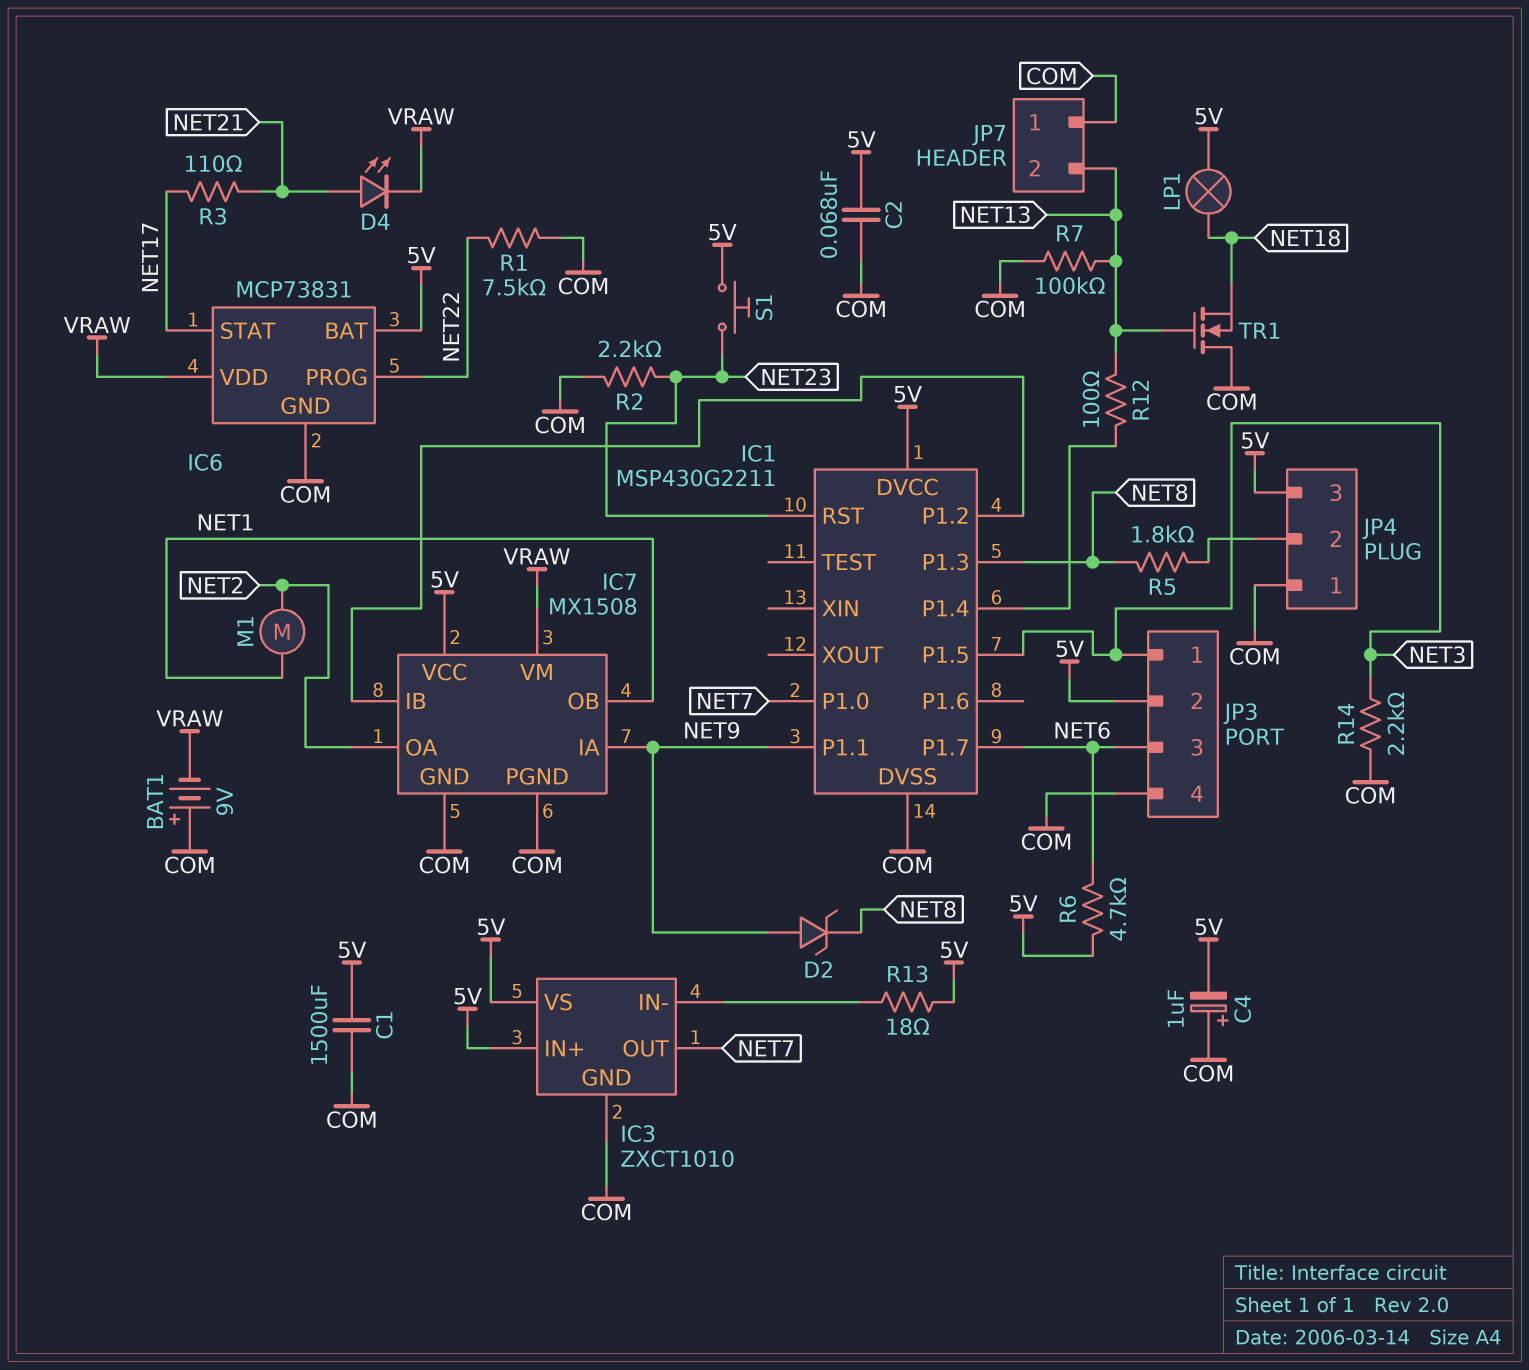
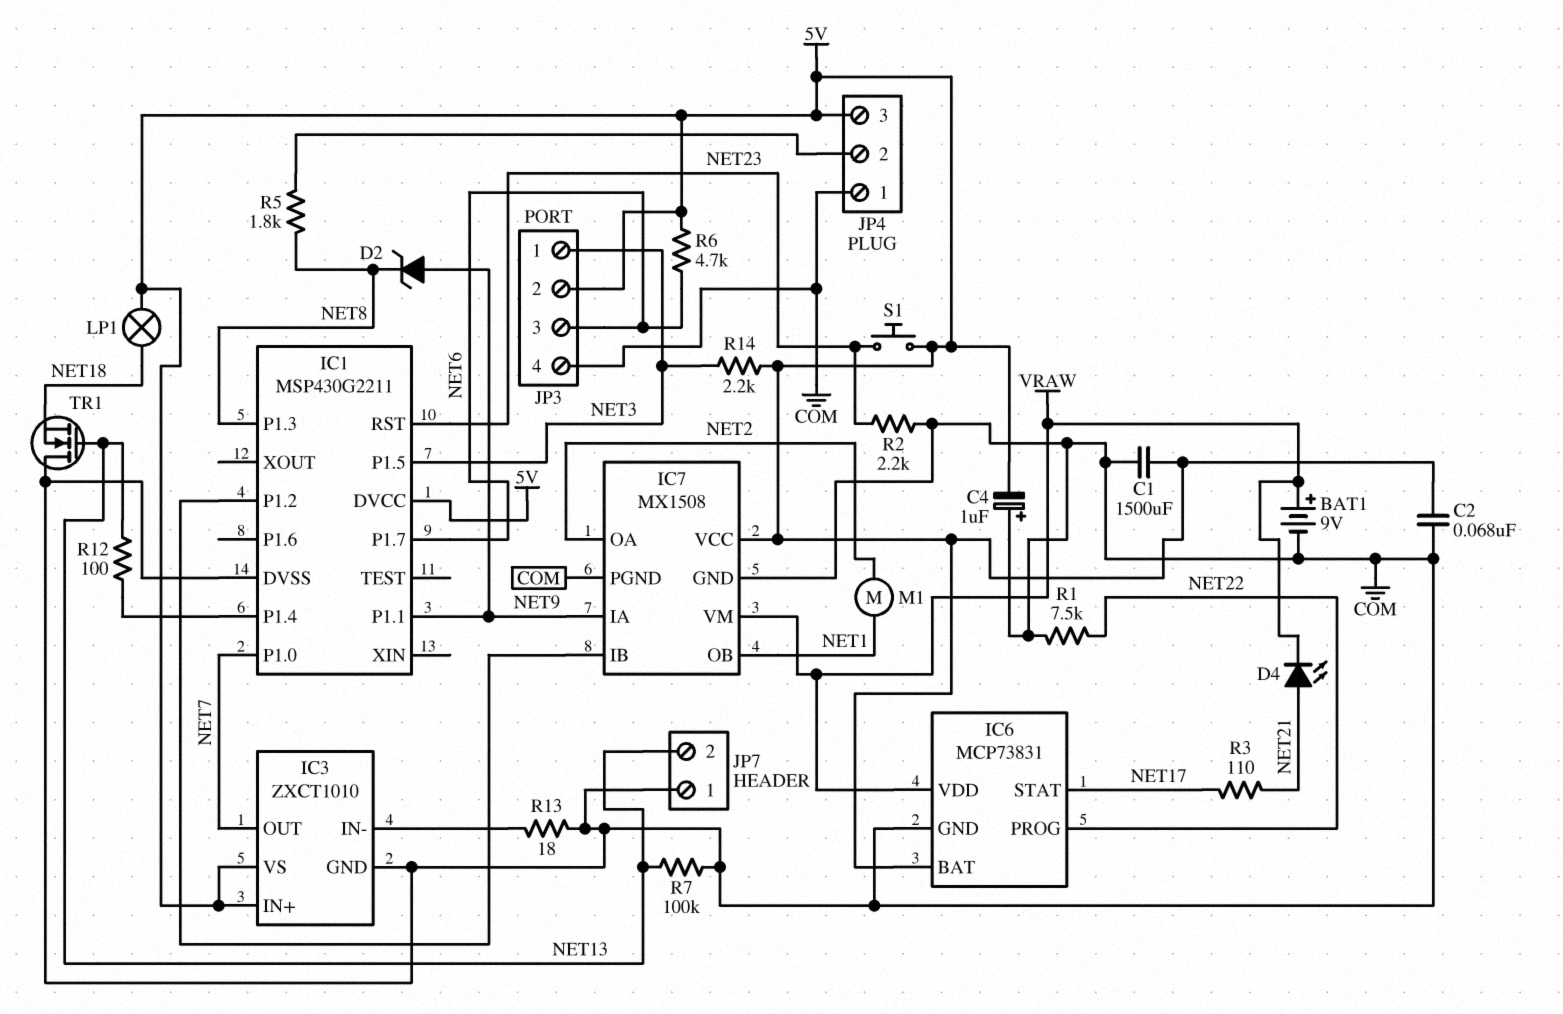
BAT1: 9V (plus COM, minus VRAW) -> 9V (plus VRAW, minus COM)
R13: 18 (5V, IC3/IN-) -> 18 (COM, IC3/IN-)
R14: 2.2k (COM, NET3) -> 2.2k (5V, NET3)

